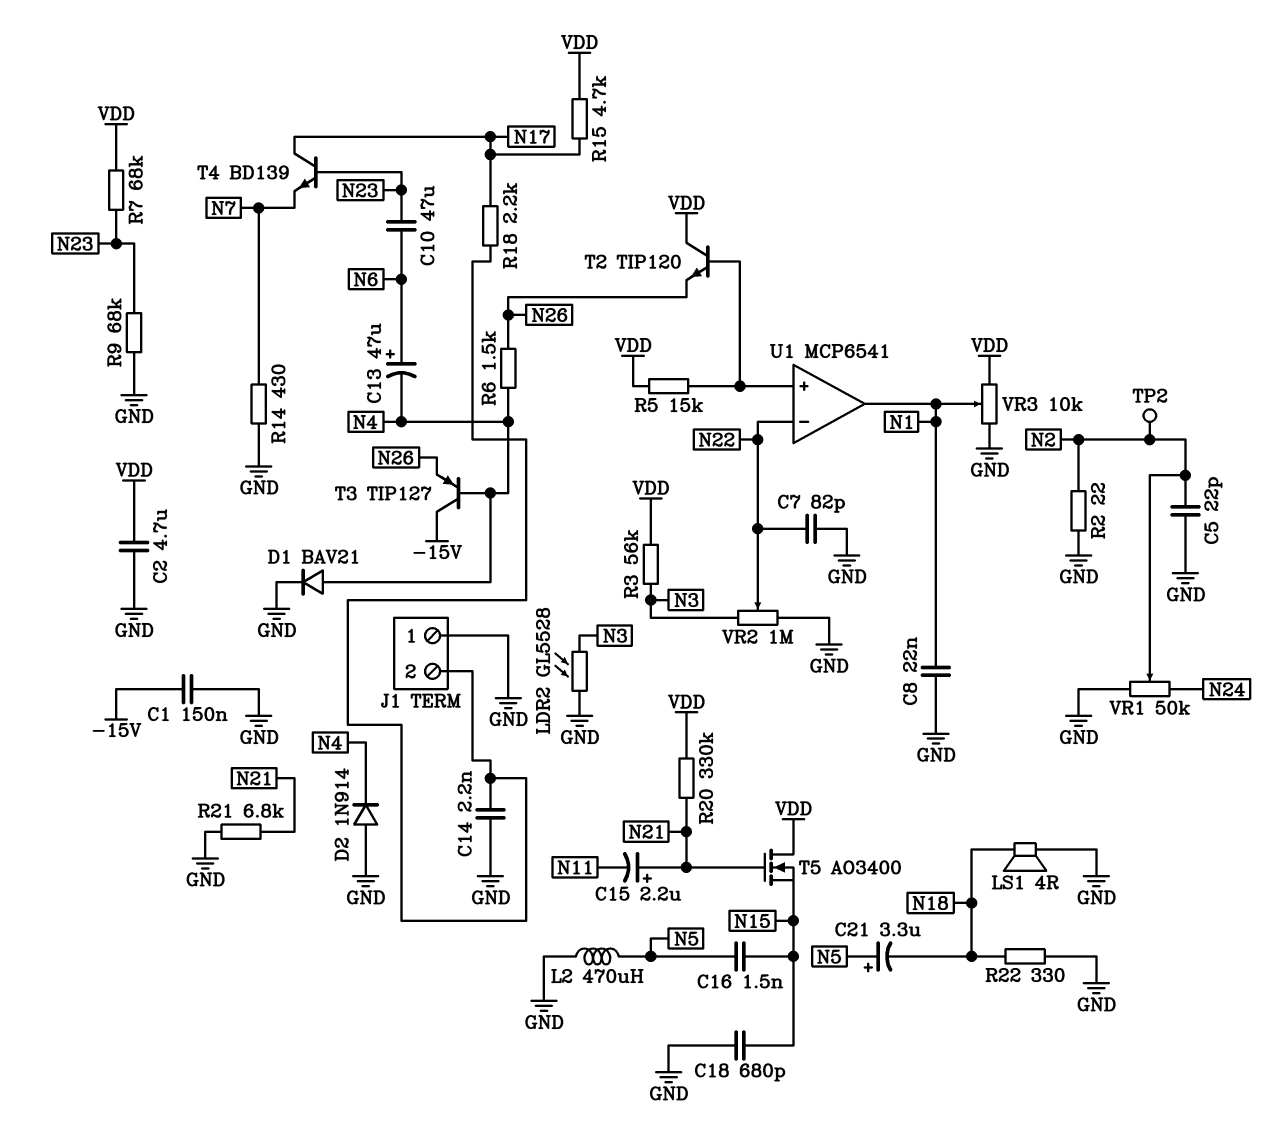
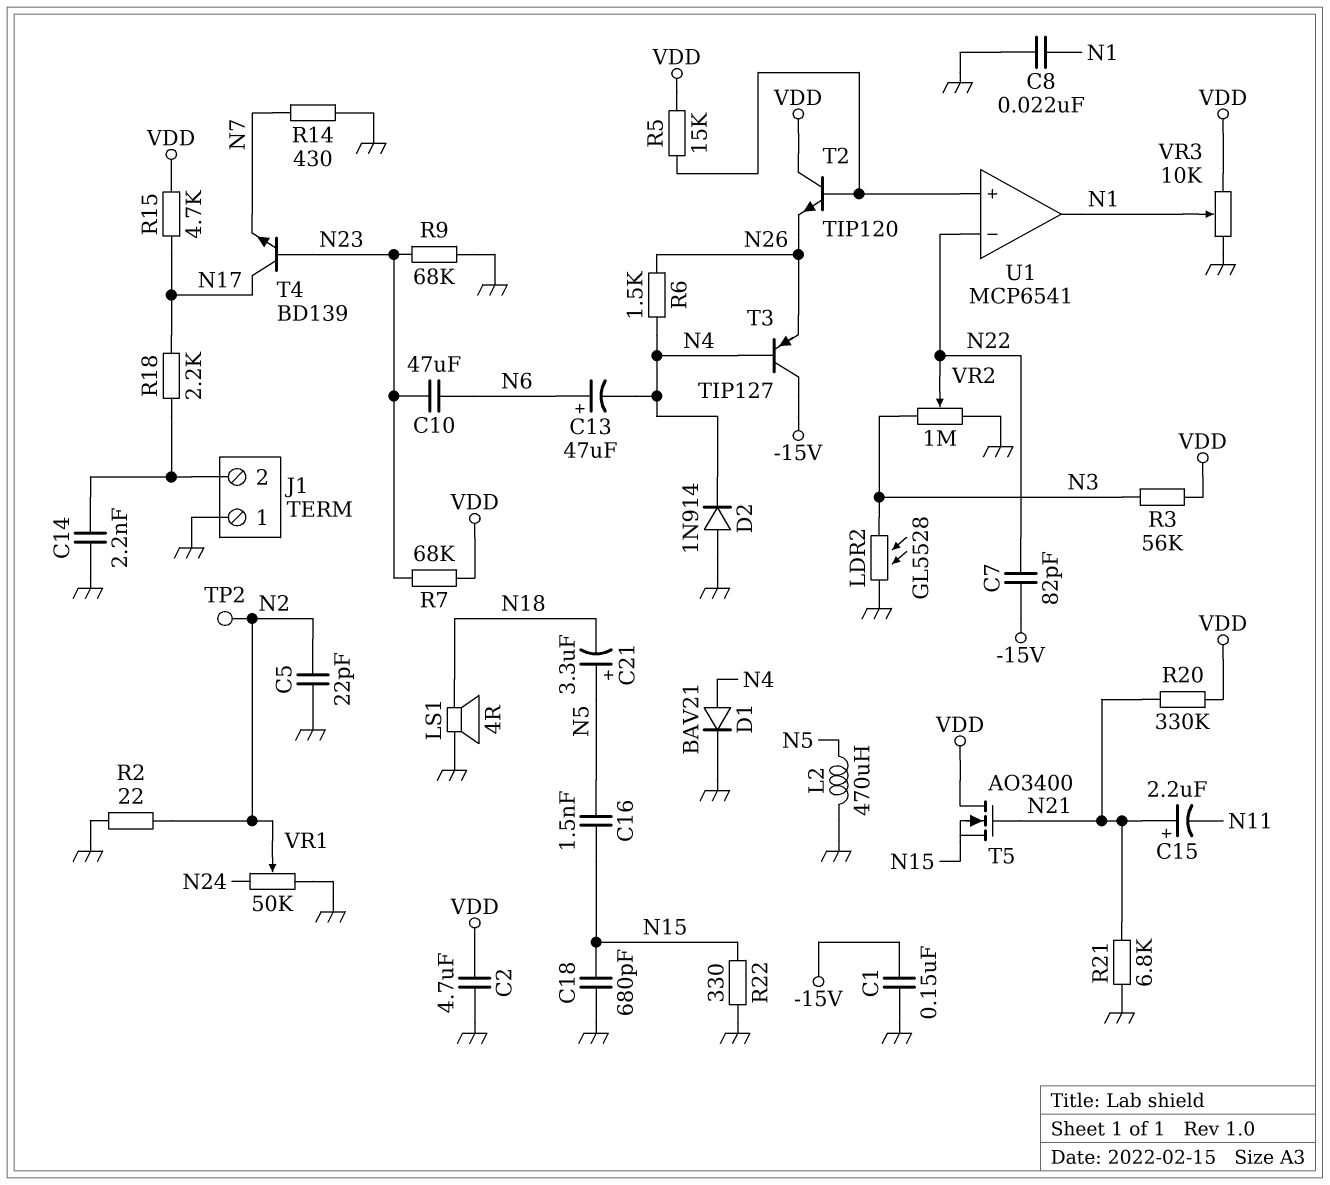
C7: 82pF (GND, N22) -> 82pF (-15V, N22)
R22: 330 (GND, N18) -> 330 (GND, N15)

